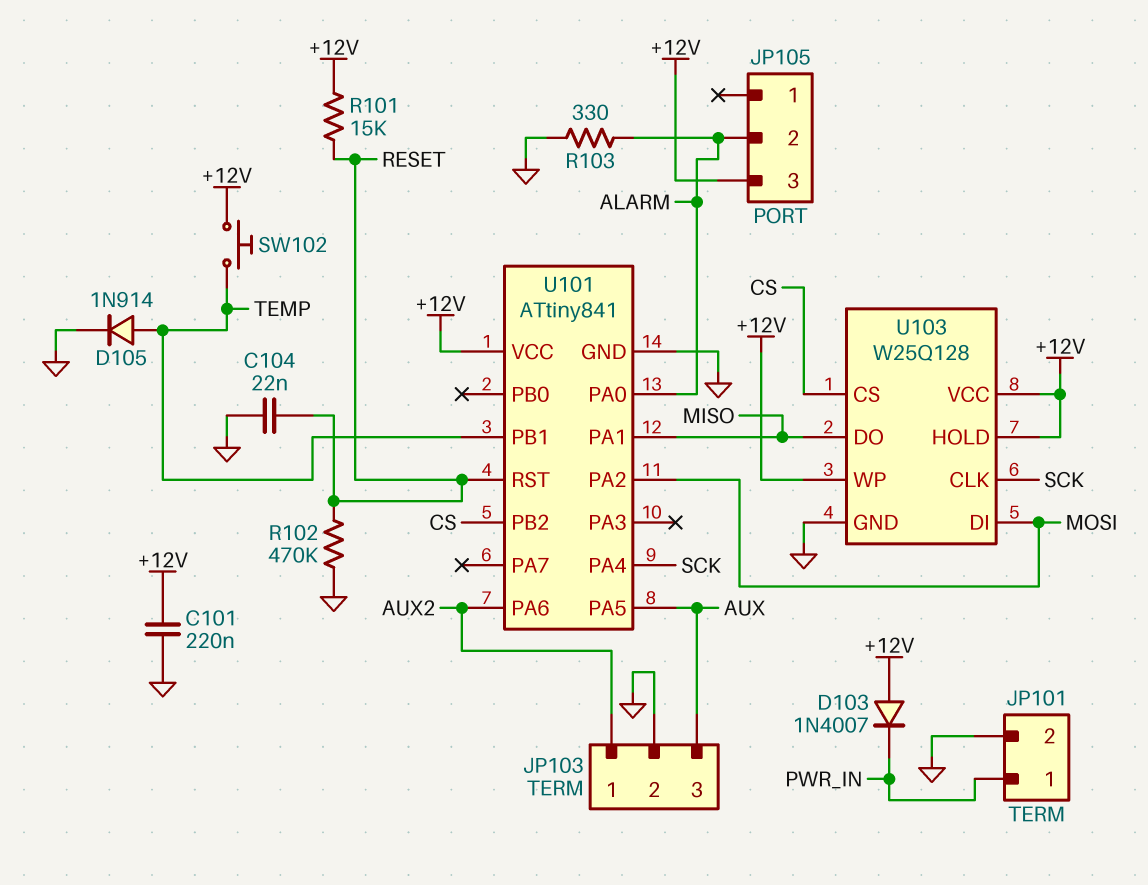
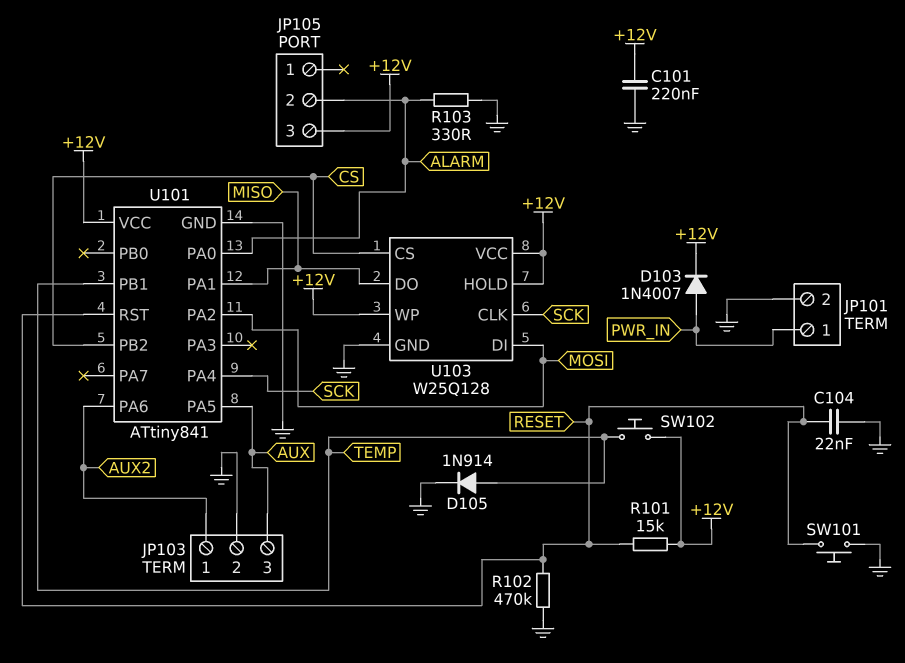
D103: diode 1N4007 (A +12V, K PWR_IN) -> diode 1N4007 (A PWR_IN, K +12V)
SW101: none -> button (GND, RESET)

